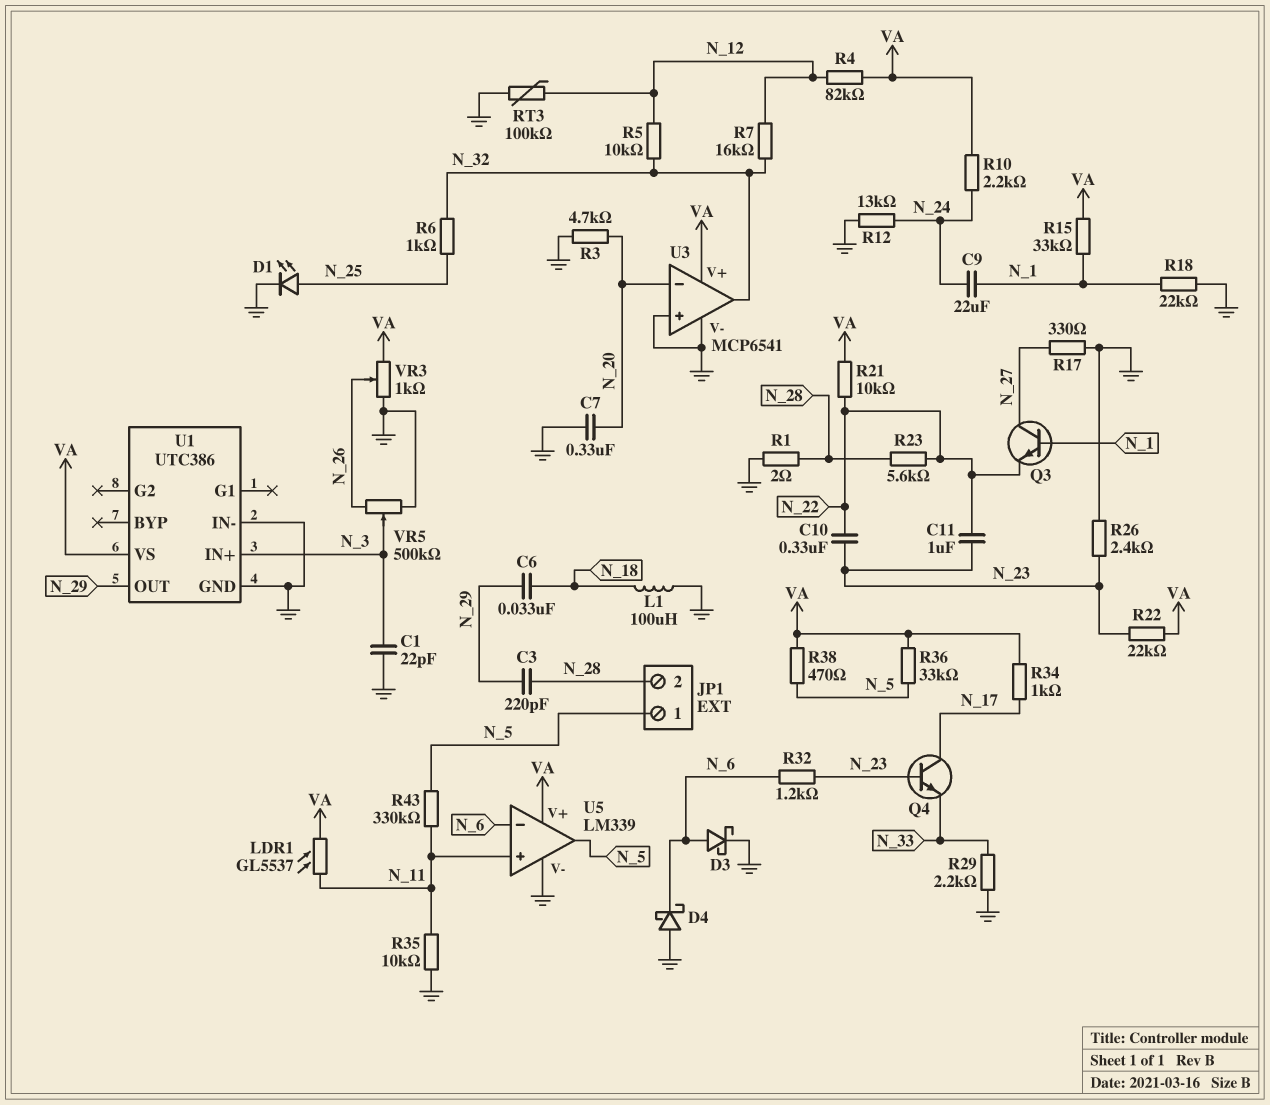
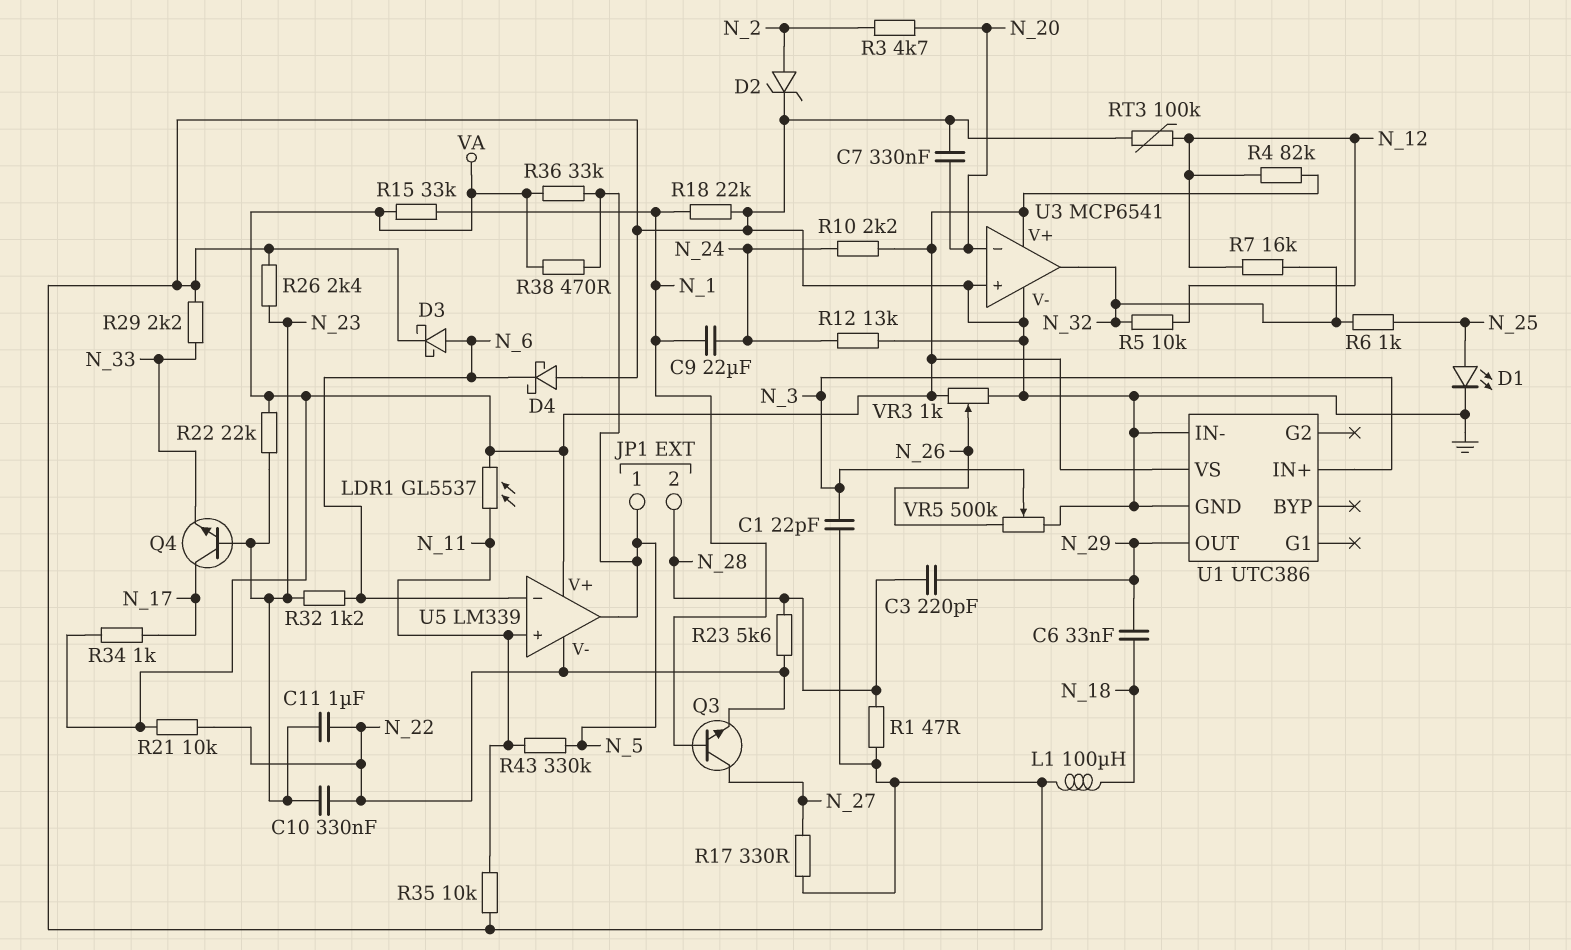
D2: none -> zener (A N_2, K GND)
R1: 2 (GND, N_28) -> 47 (GND, N_28)
R3: 4.7k (GND, N_20) -> 4.7k (N_2, N_20)
U5 pin V-: GND -> N_22

